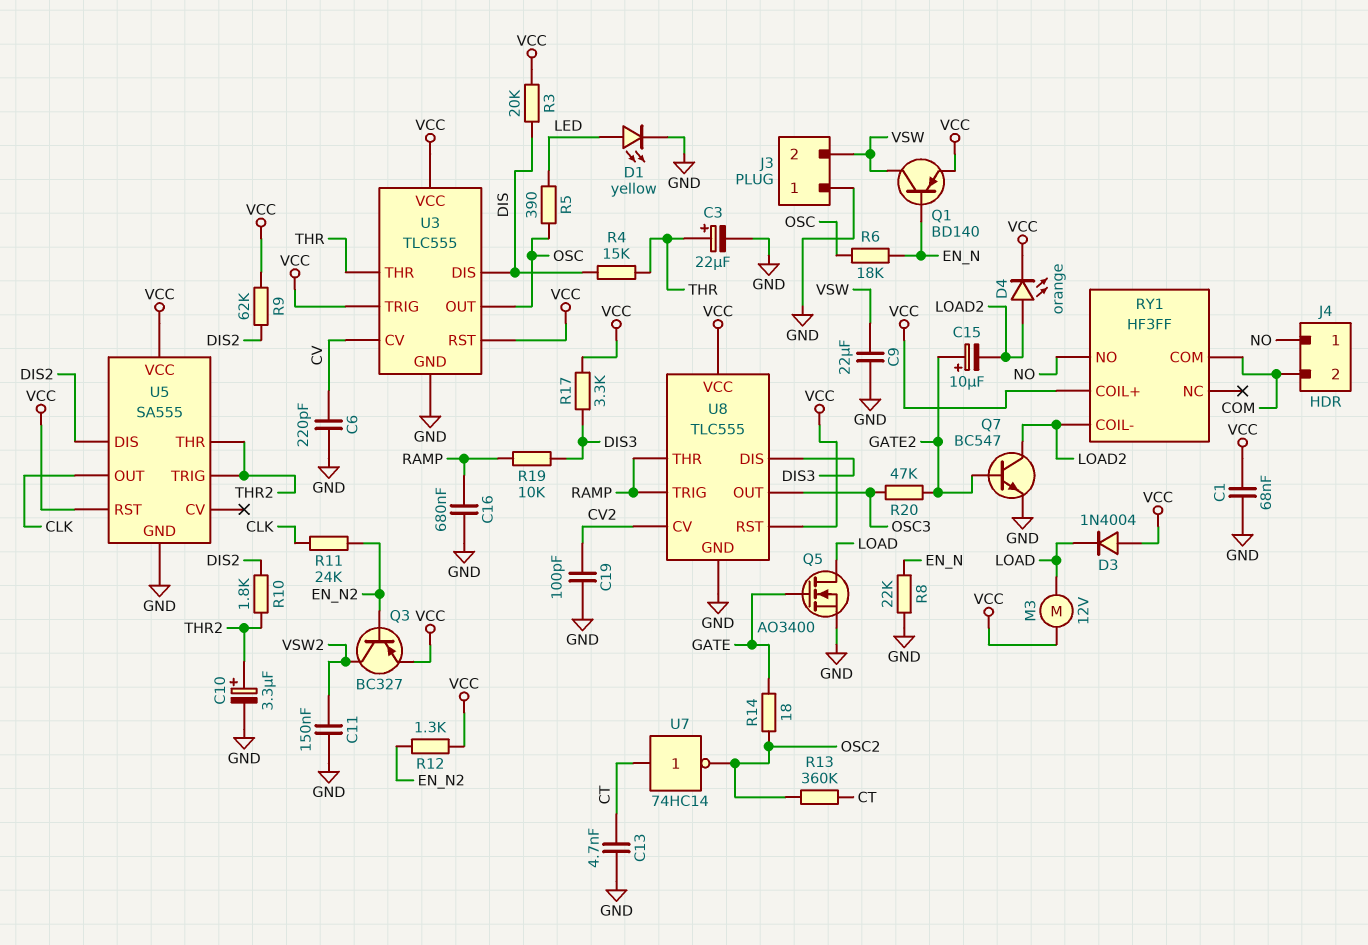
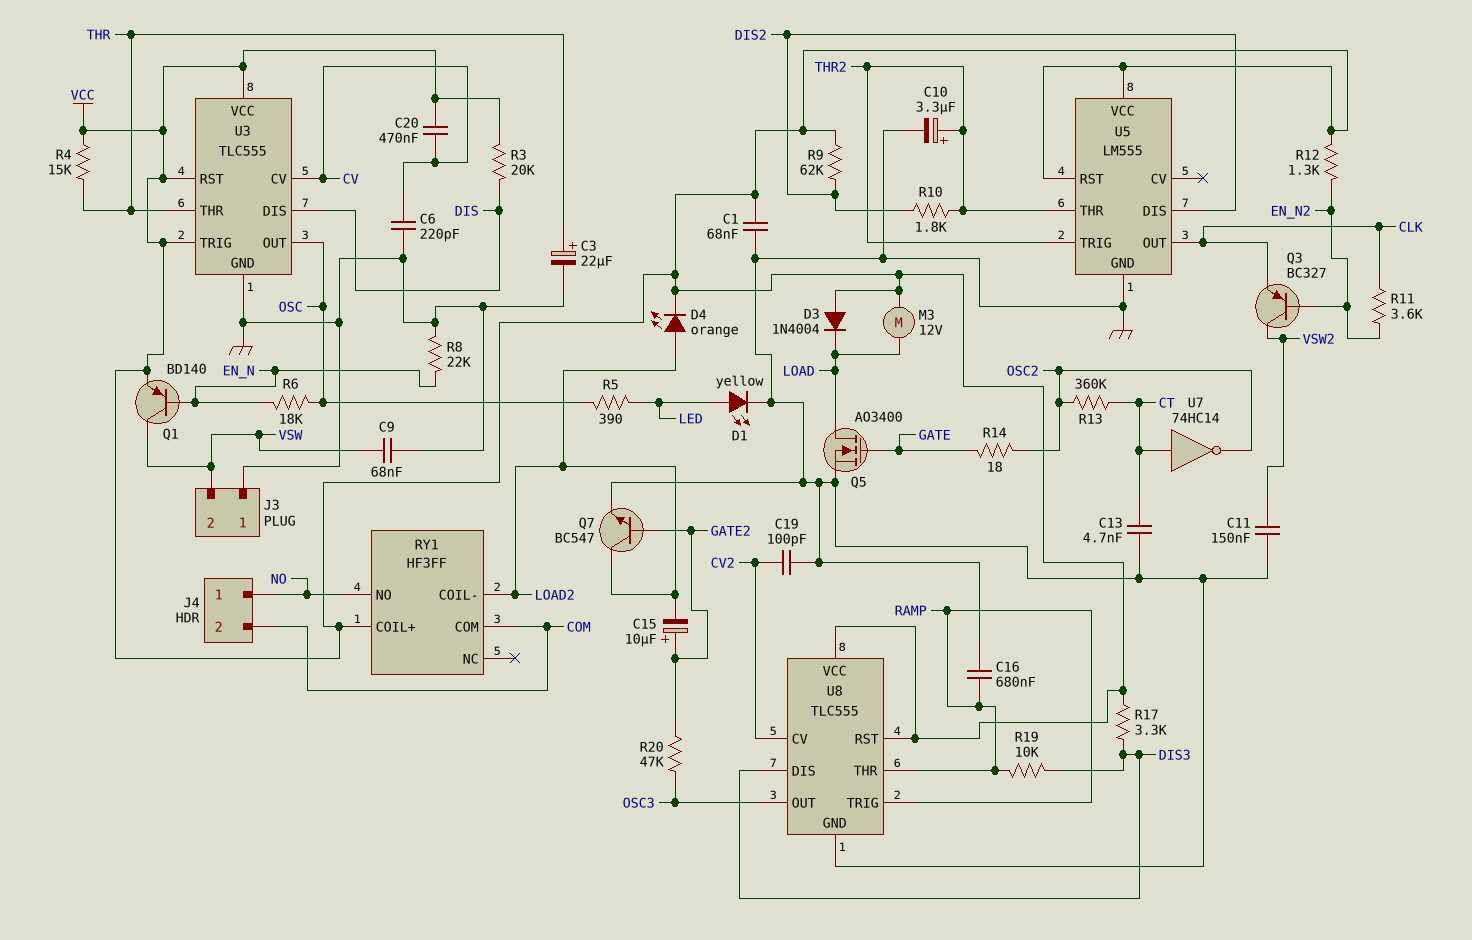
C9: 22uF (GND, VSW) -> 68nF (GND, VSW)
C20: none -> 470nF (CV, VCC)
Q3: PNP BC327 (B EN_N2, C VSW2, E VCC) -> PNP BC327 (B EN_N2, C VSW2, E CLK)
R4: 15k (DIS, THR) -> 15k (THR, VCC)
R11: 24k (CLK, EN_N2) -> 3.6k (CLK, EN_N2)
U5: SA555 -> LM555

